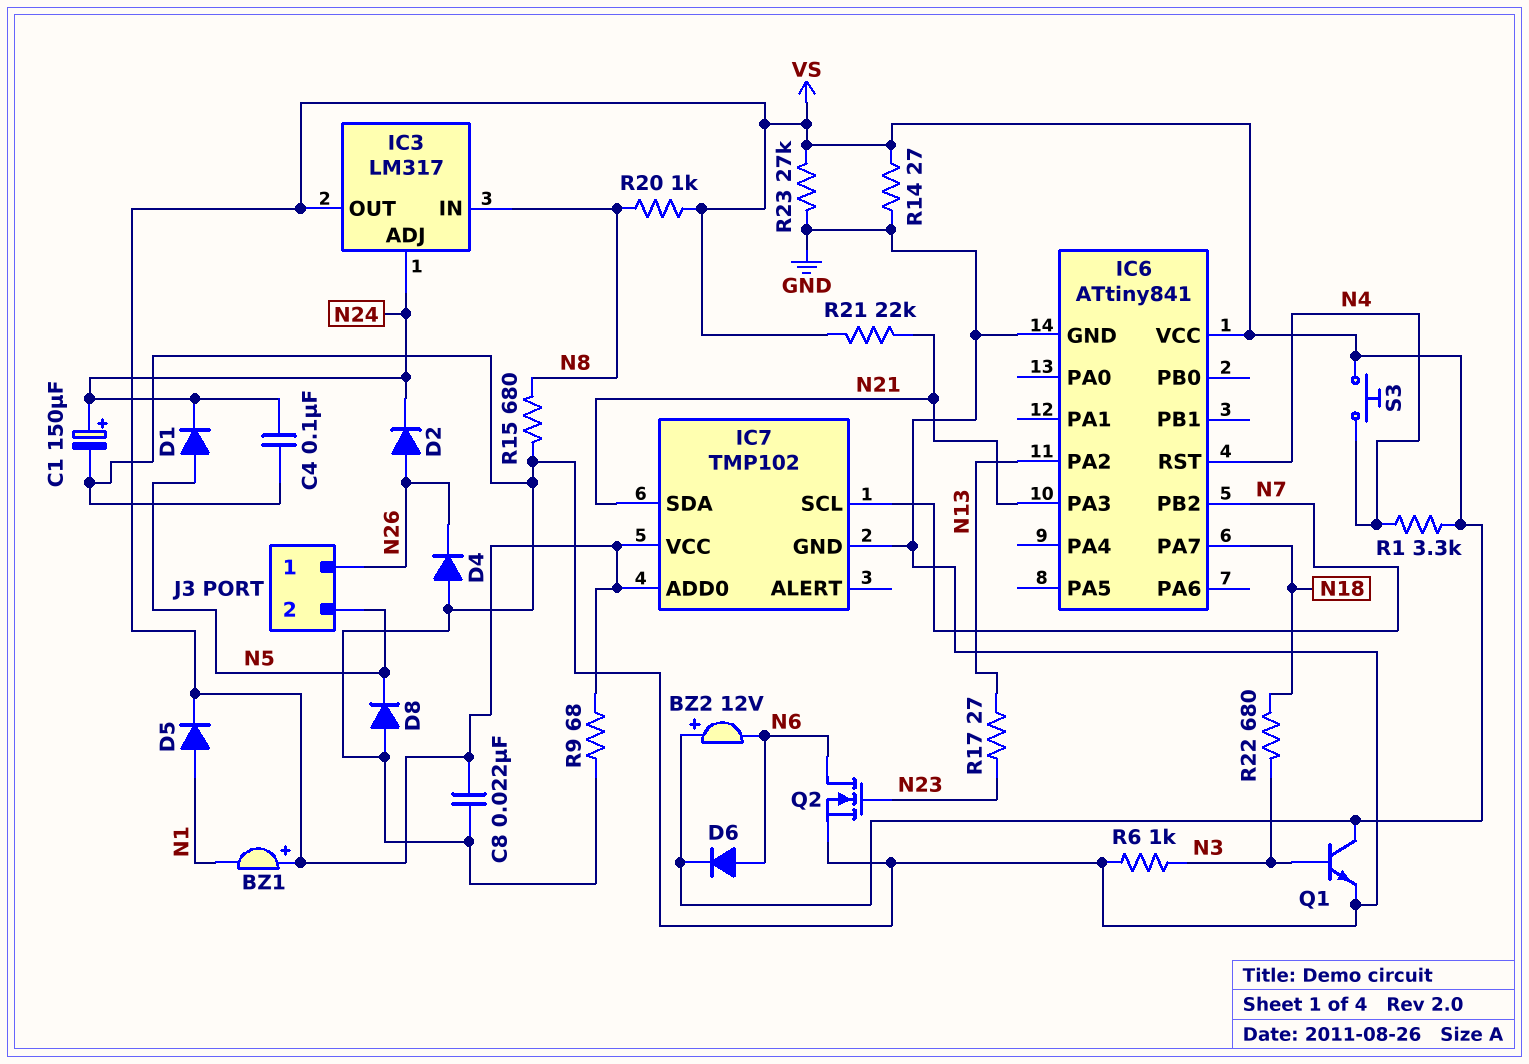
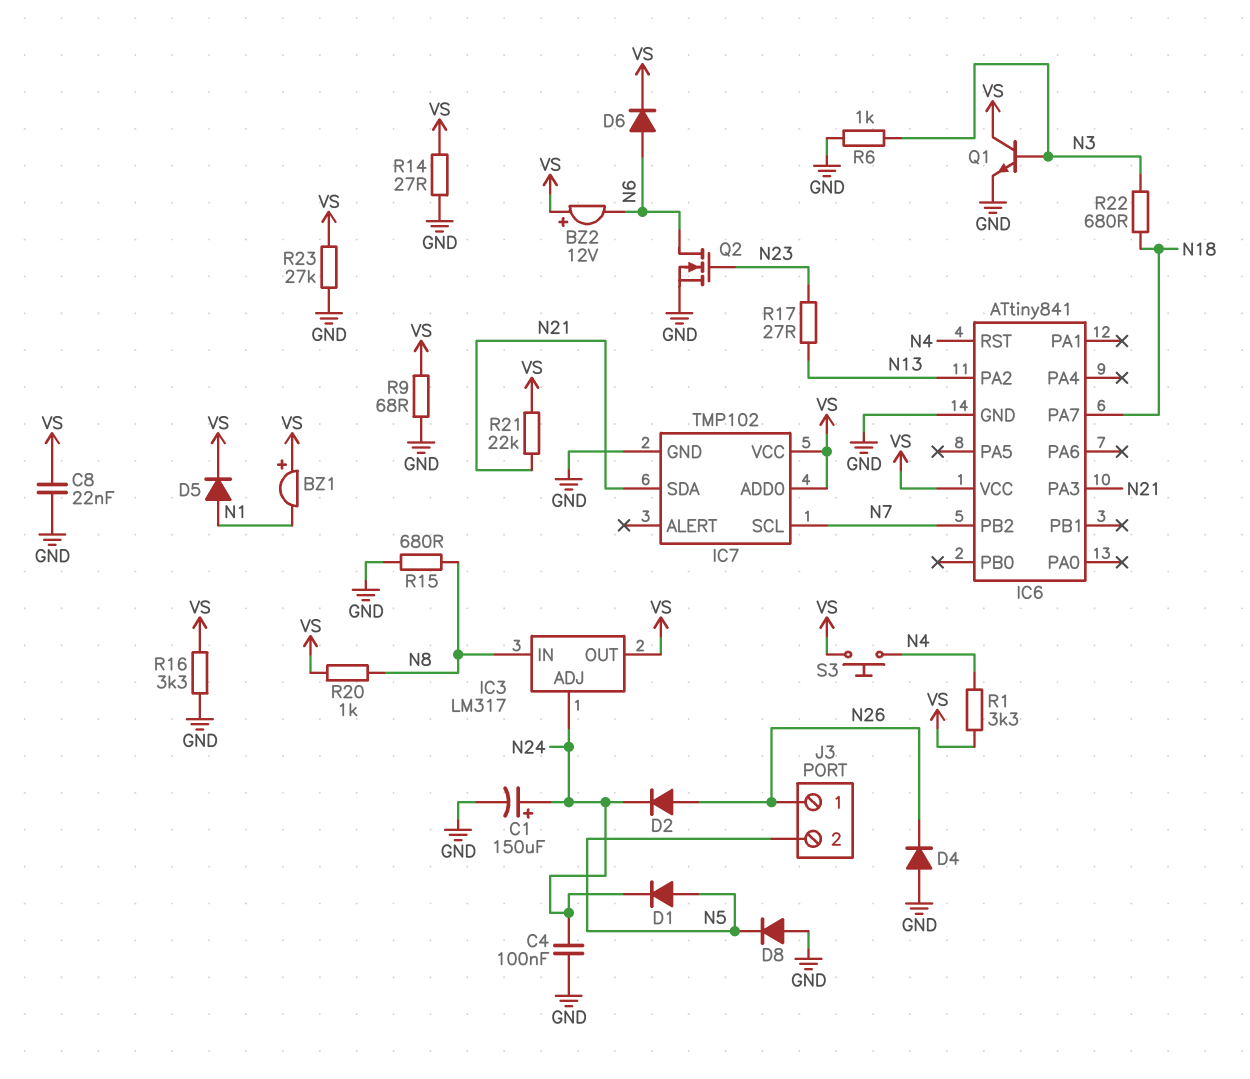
R16: none -> 3.3k (GND, VS)

